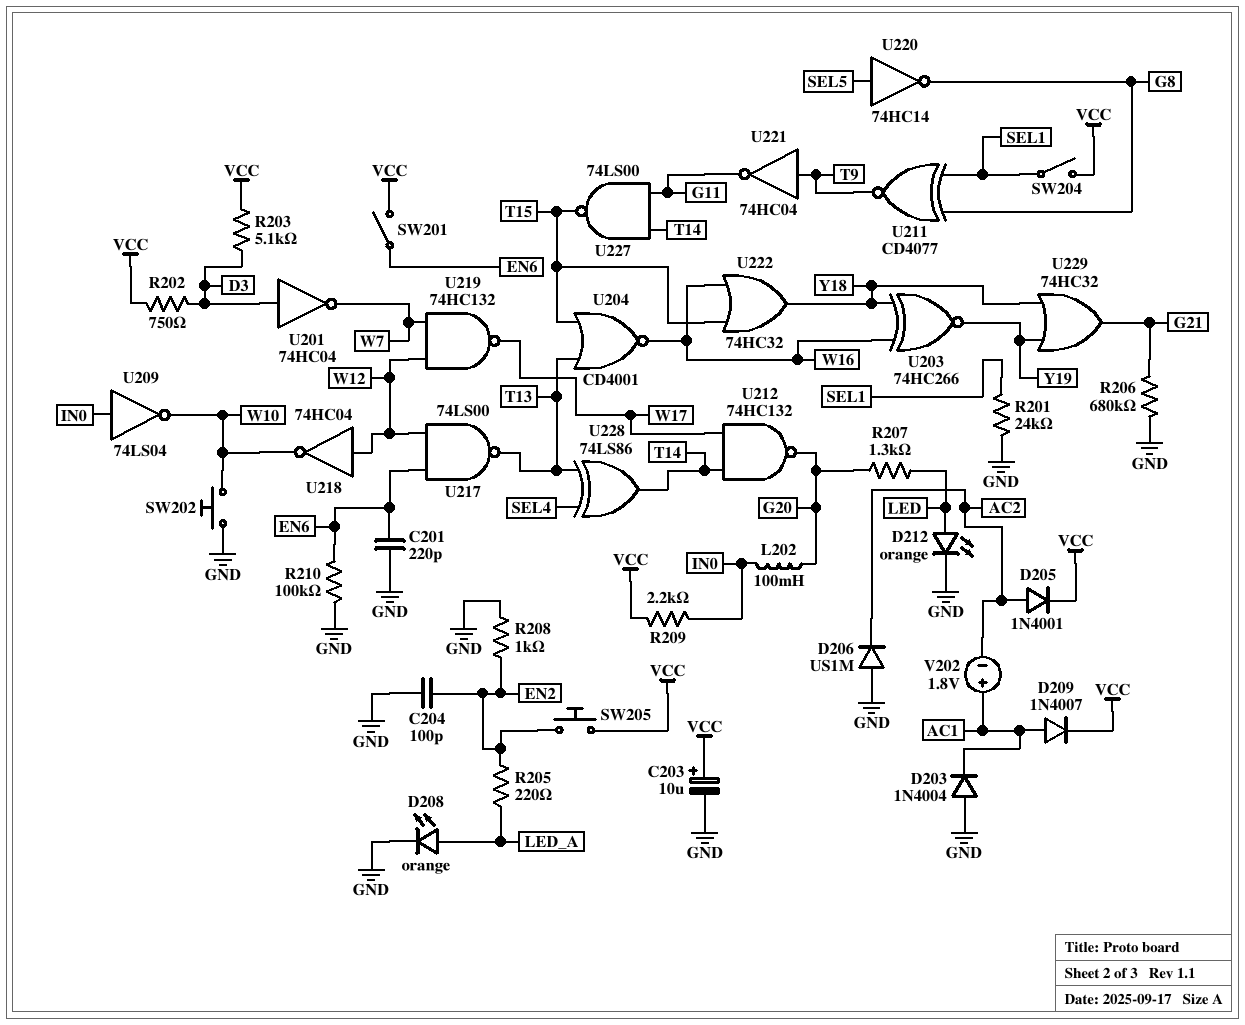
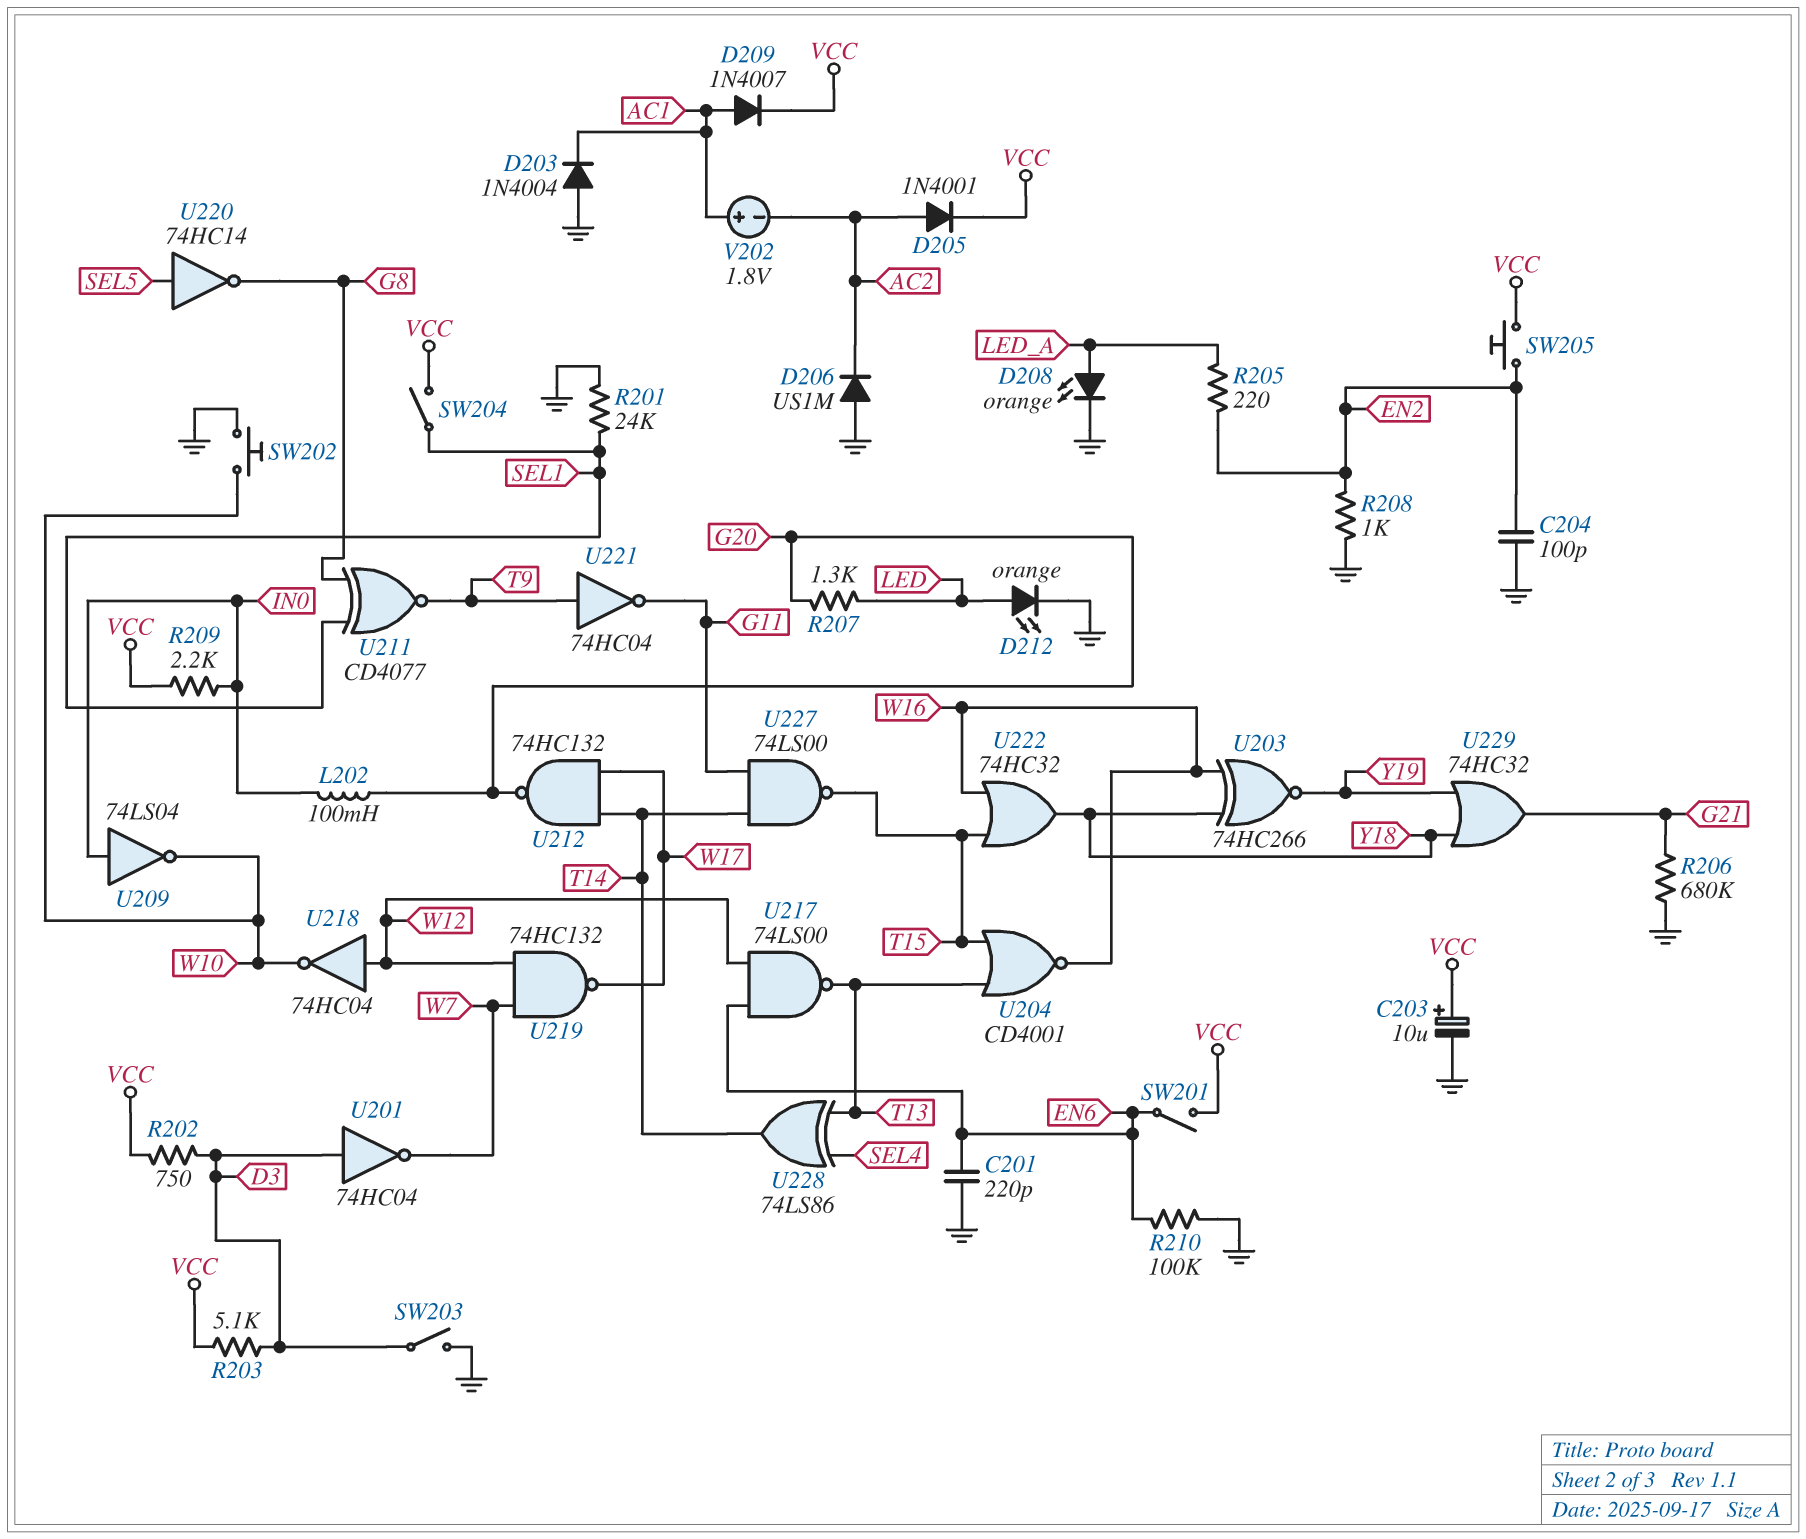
SW203: none -> switch (D3, GND)

